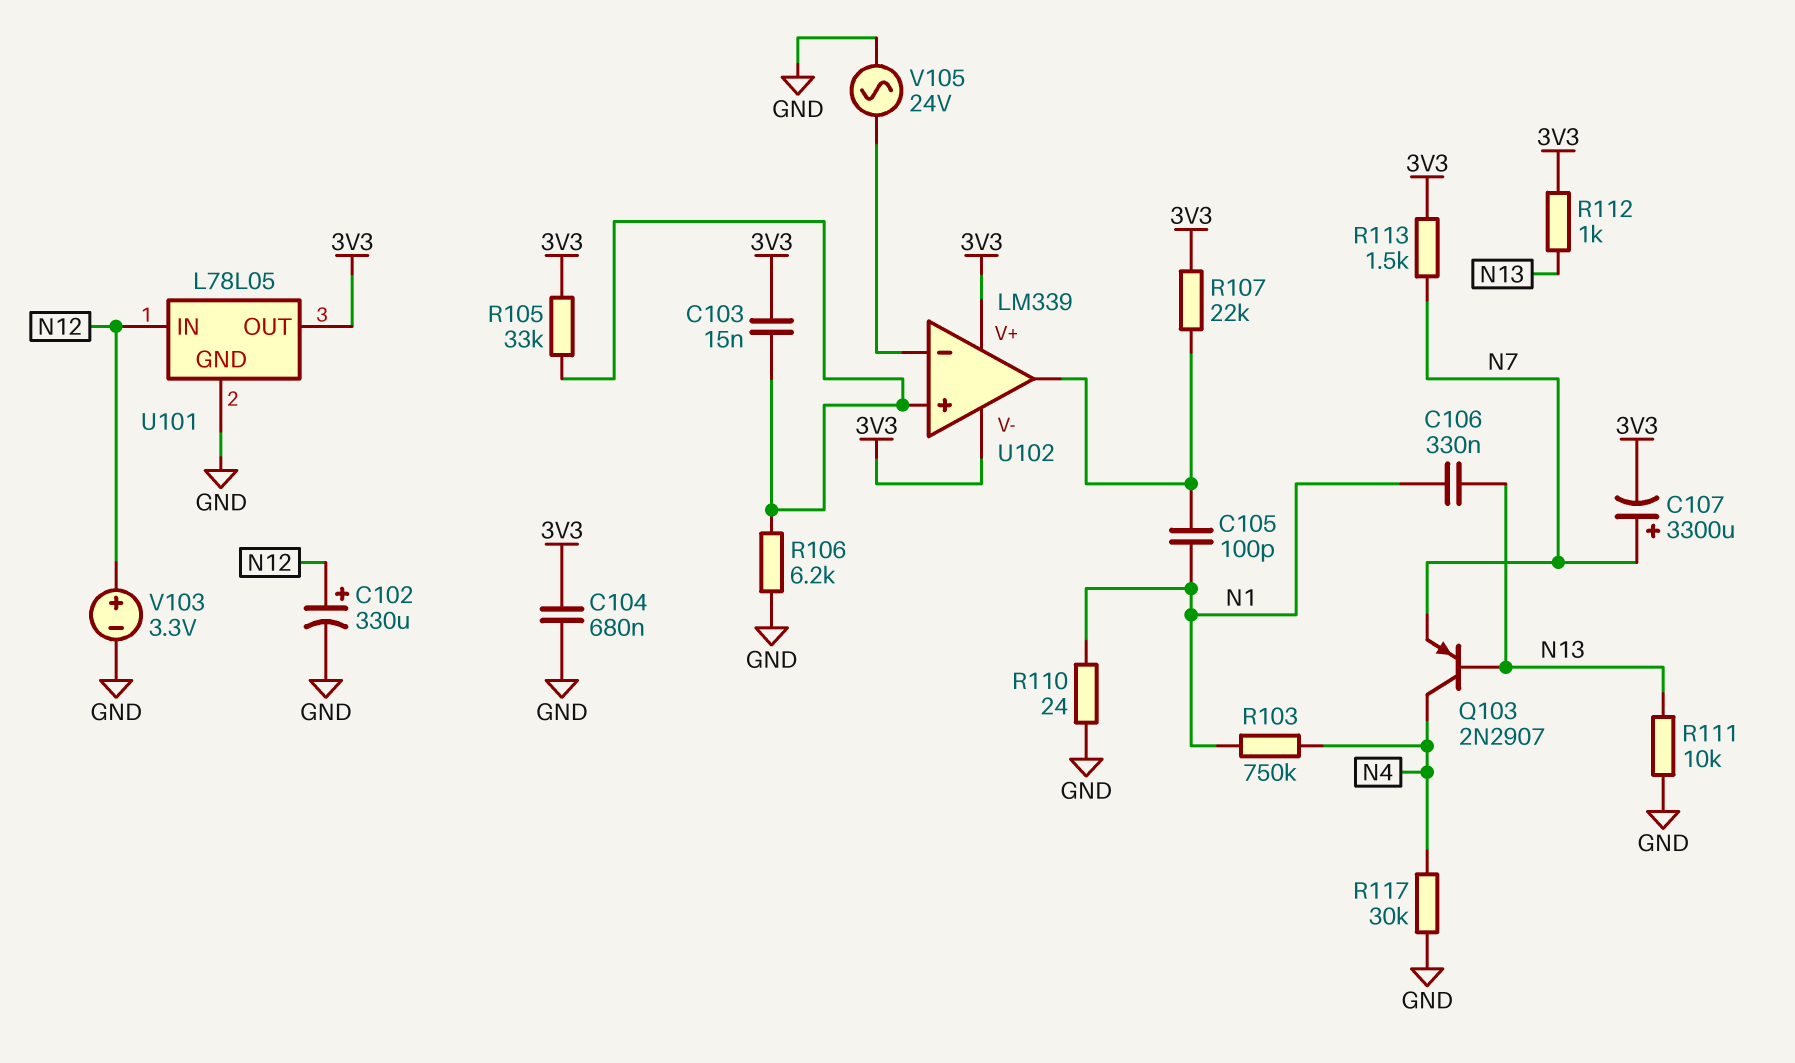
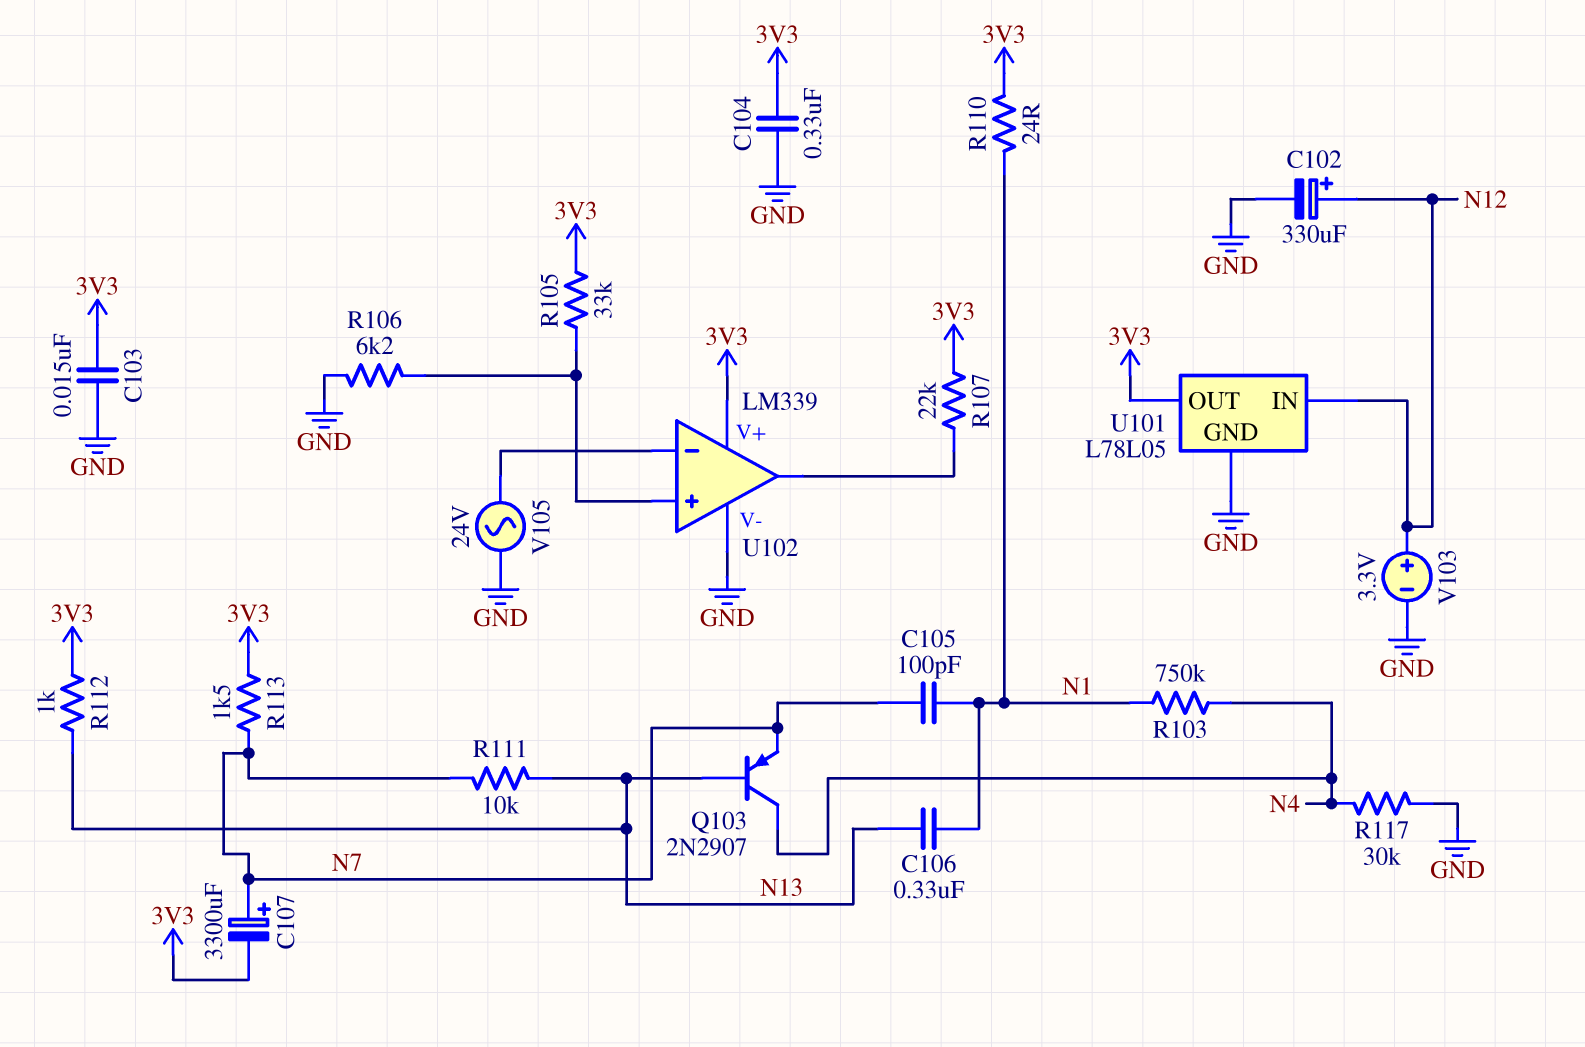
C103: 15nF (3V3, U102/in+) -> 15nF (3V3, GND)
C104: 680nF (3V3, GND) -> 330nF (3V3, GND)
C105: 100pF (N1, U102/out) -> 100pF (N1, N7)
R110: 24 (GND, N1) -> 24 (3V3, N1)
R111: 10k (GND, N13) -> 10k (N7, N13)
U102 pin V-: 3V3 -> GND

